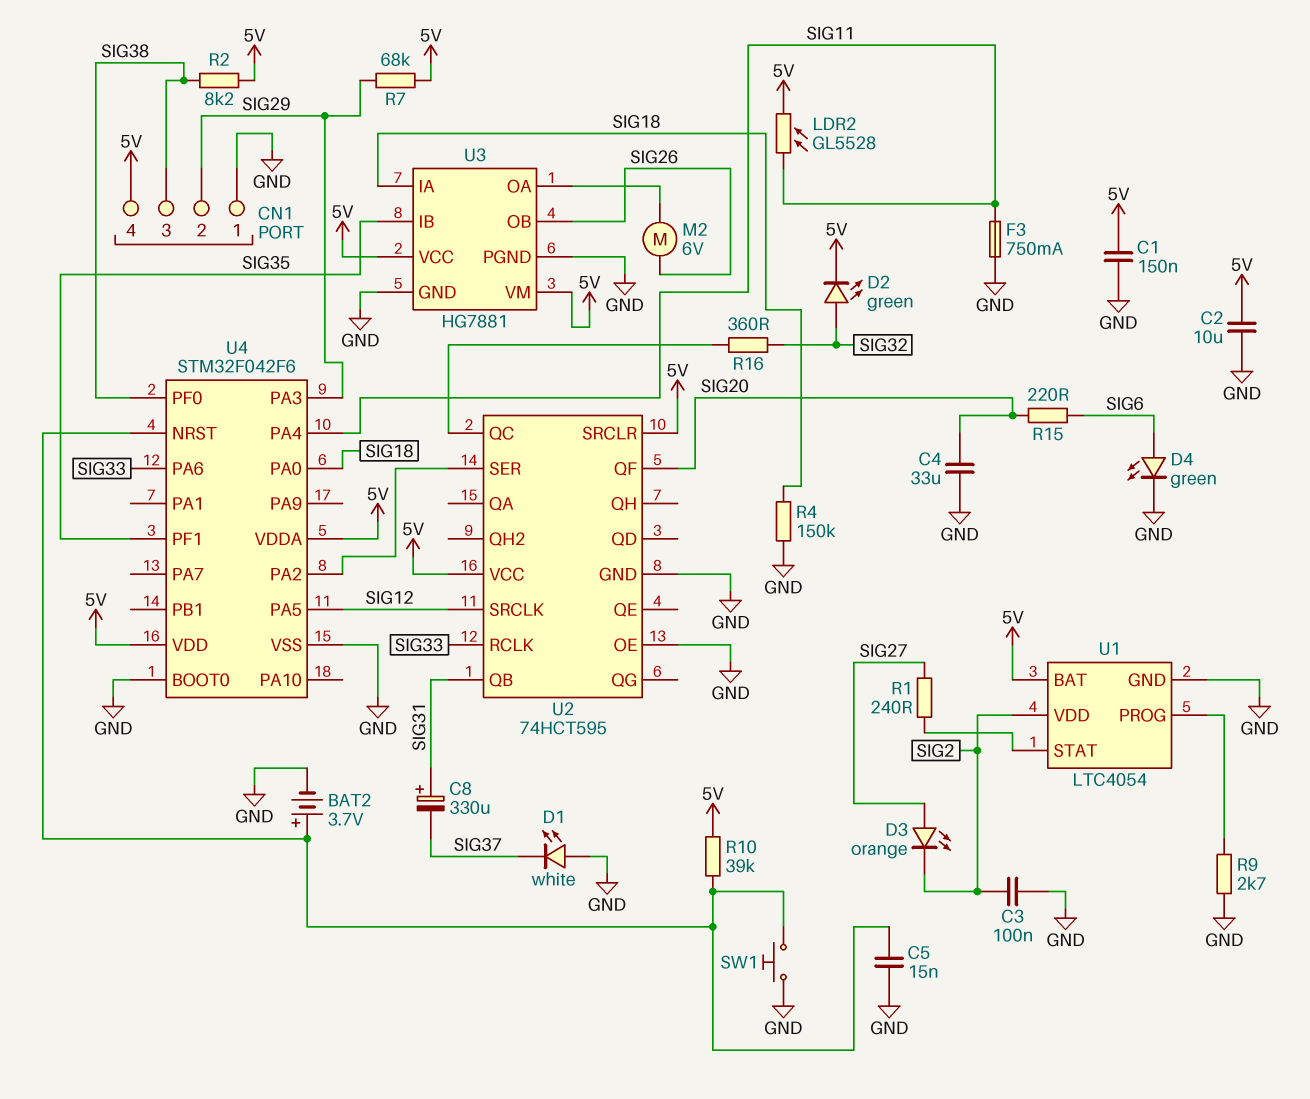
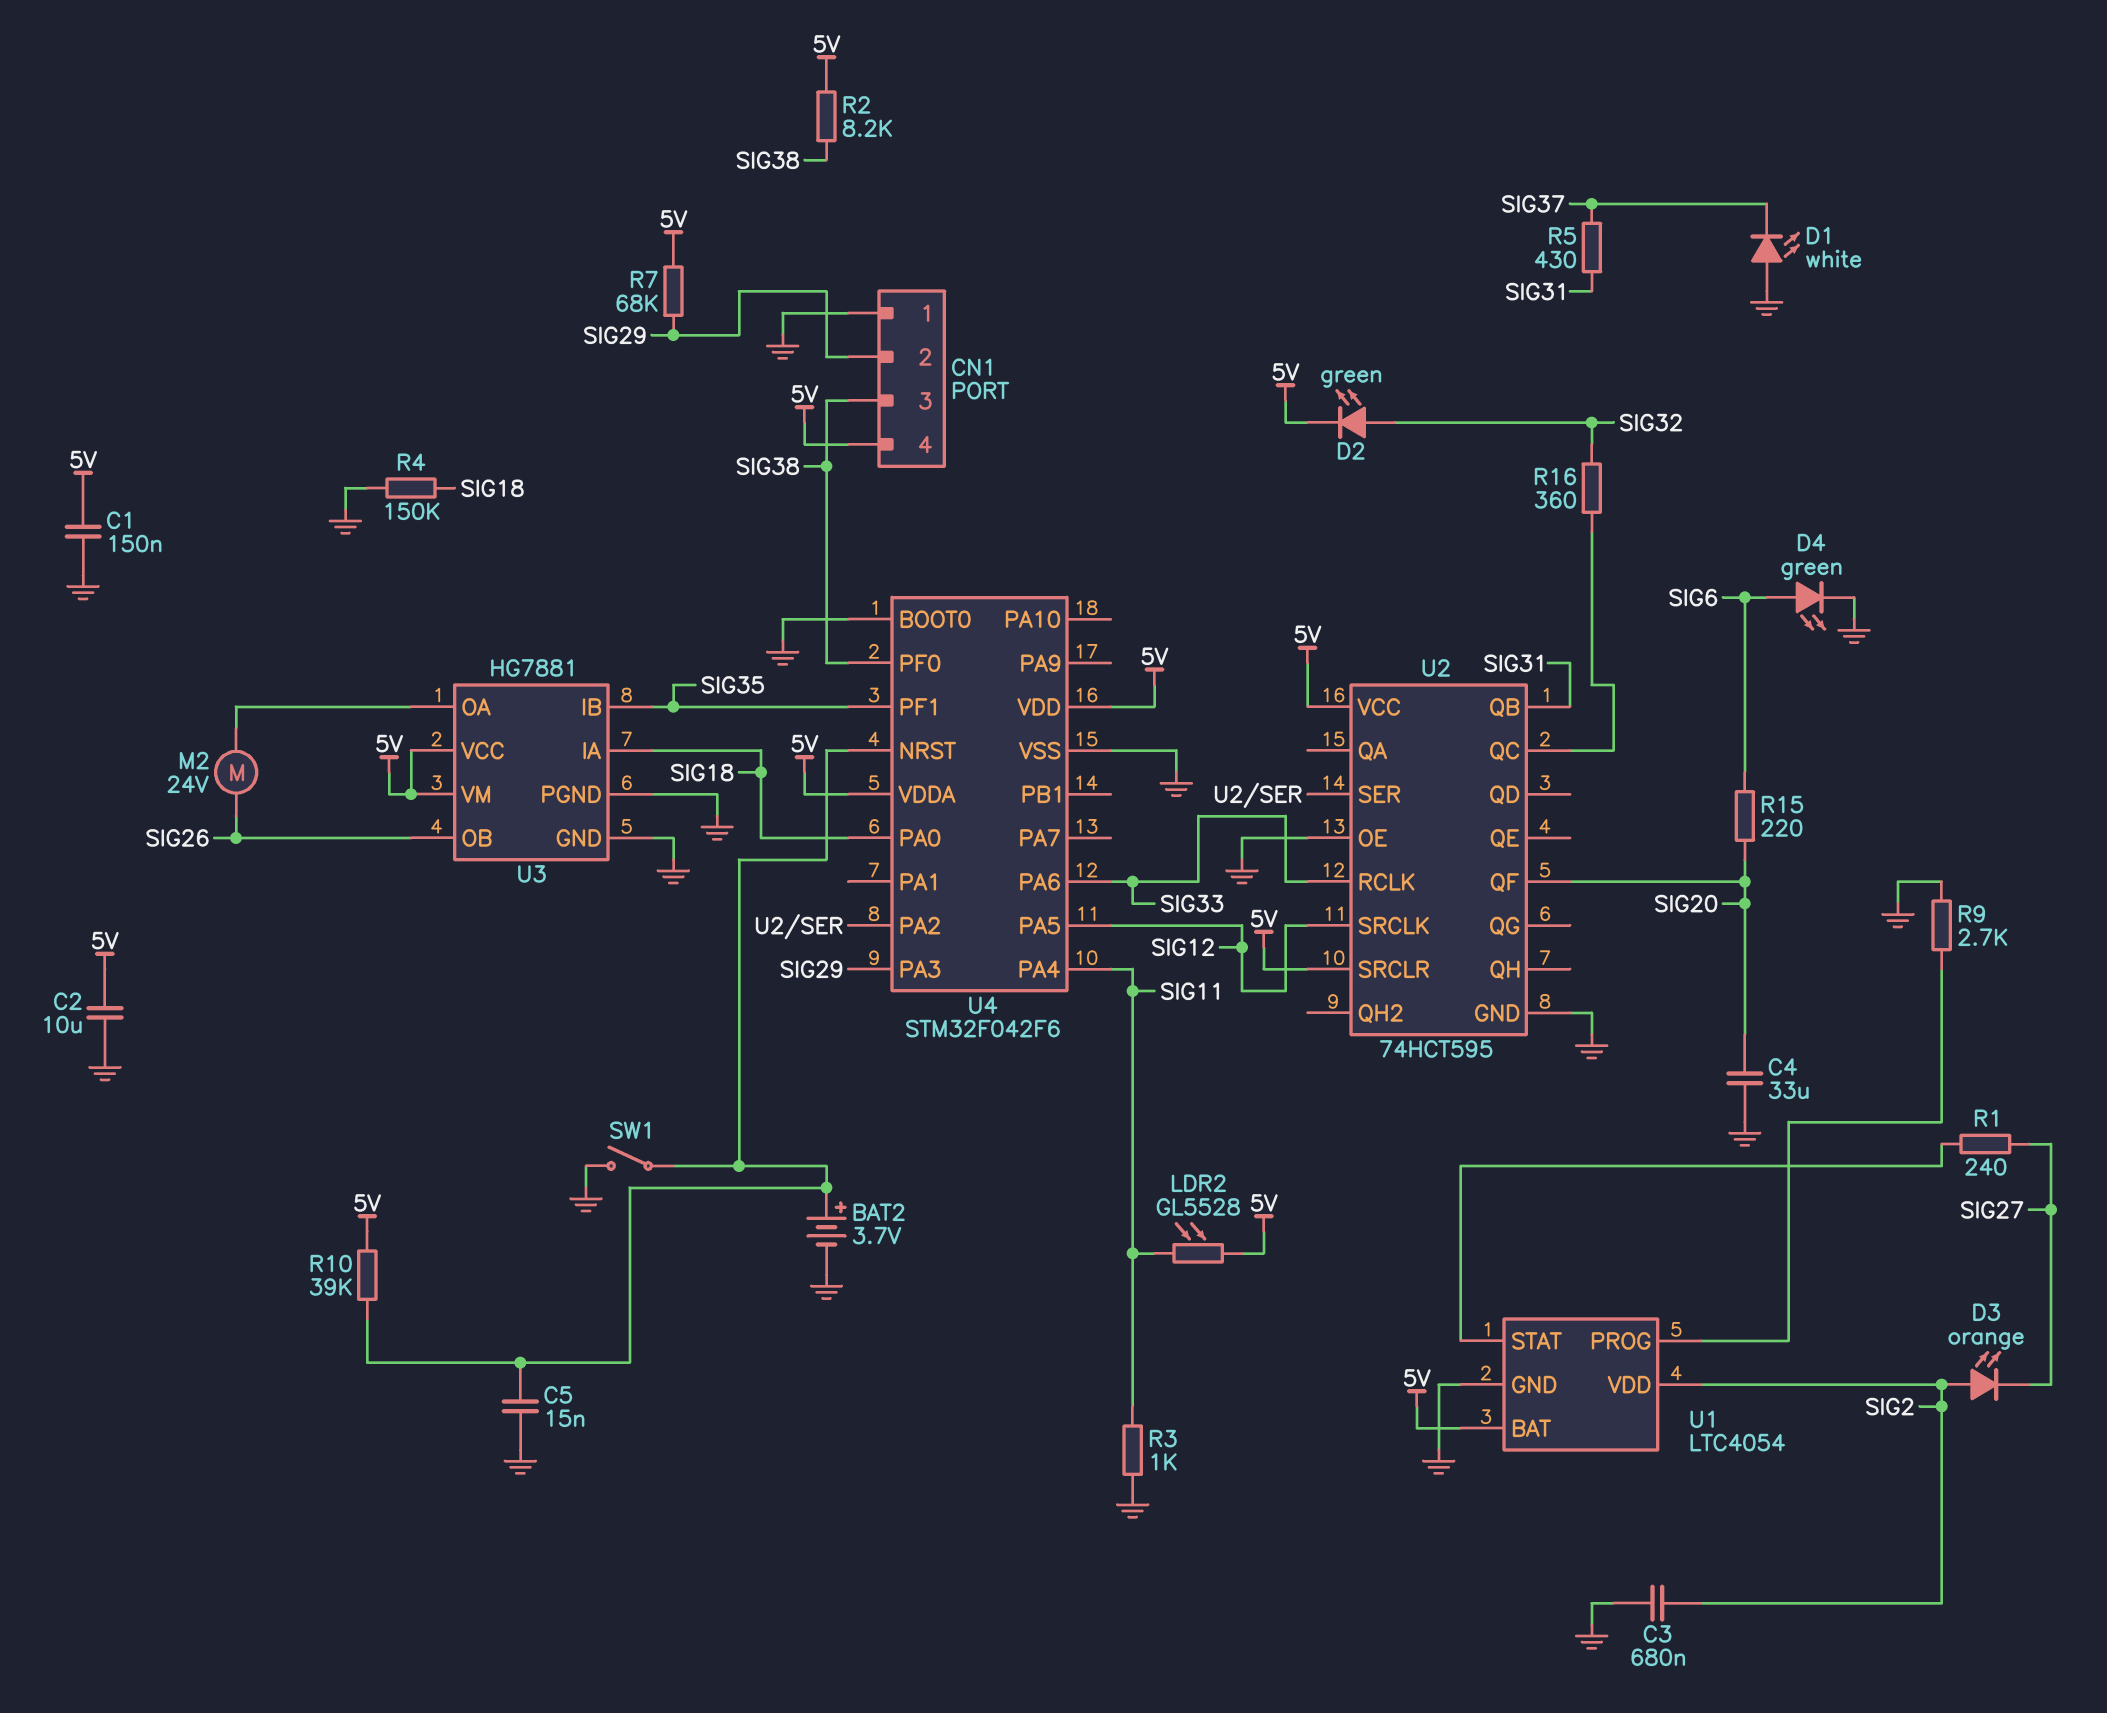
C3: 100nF (GND, SIG2) -> 680nF (GND, SIG2)
C8: 330uF (plus SIG31, minus SIG37) -> none
D3: LED orange (A SIG27, K SIG2) -> LED orange (A SIG2, K SIG27)
F3: 750mA (GND, SIG11) -> none
M2: motor 6V (SIG26, U3/OA) -> motor 24V (SIG26, U3/OA)
R3: none -> 1k (GND, SIG11)
R5: none -> 430 (SIG31, SIG37)
SW1: button (GND, U4/NRST) -> switch (GND, U4/NRST)

